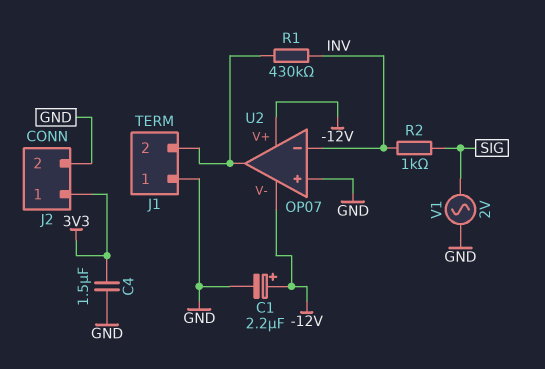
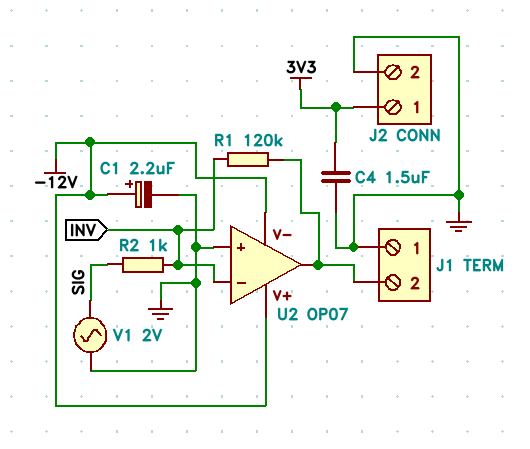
R1: 430k (INV, J1/2) -> 120k (INV, J1/2)

